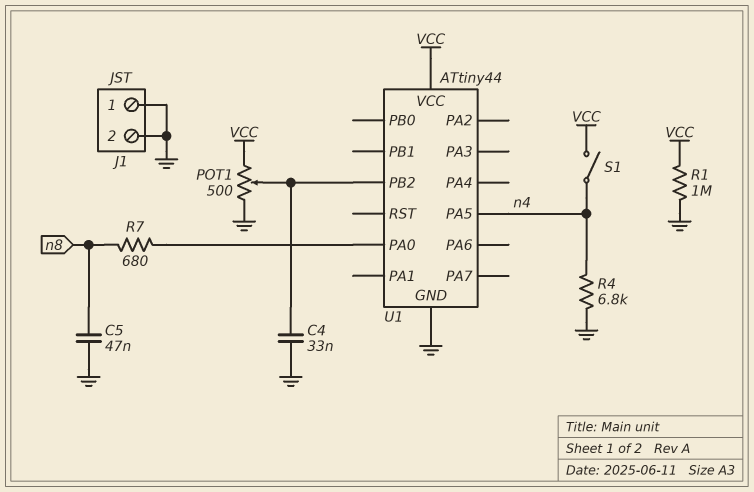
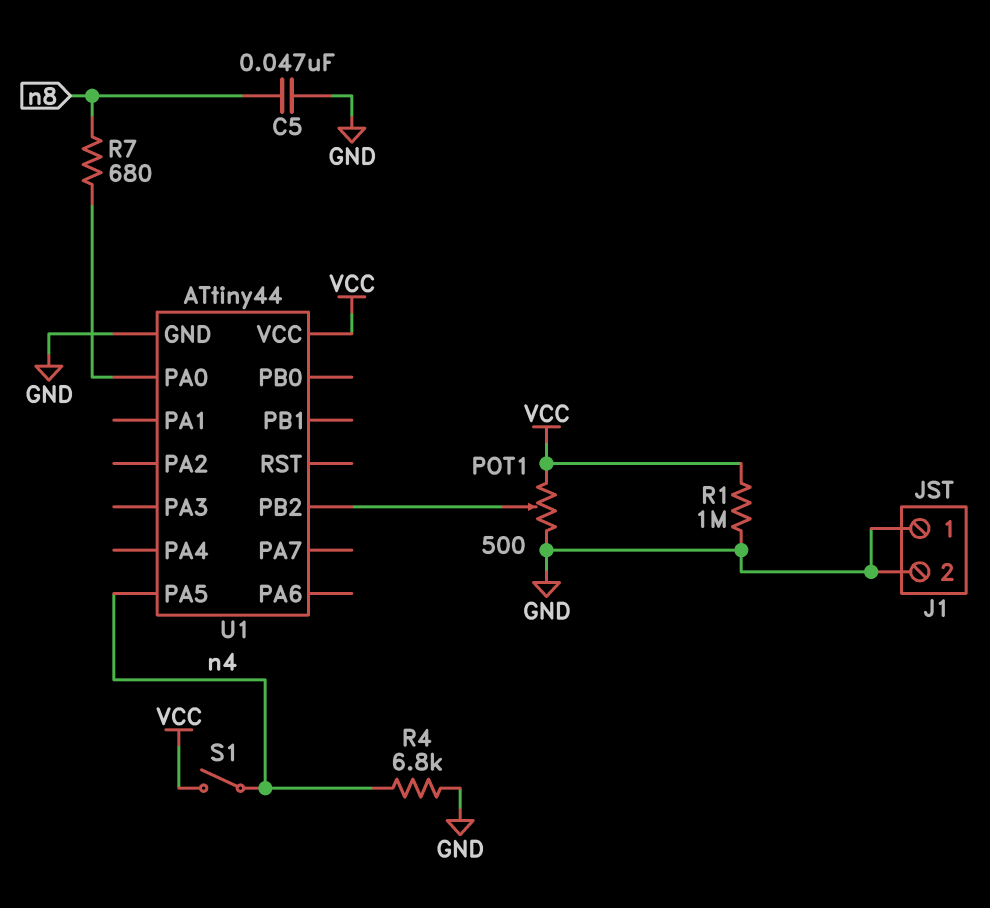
C4: 33nF (GND, U1/PB2) -> none

